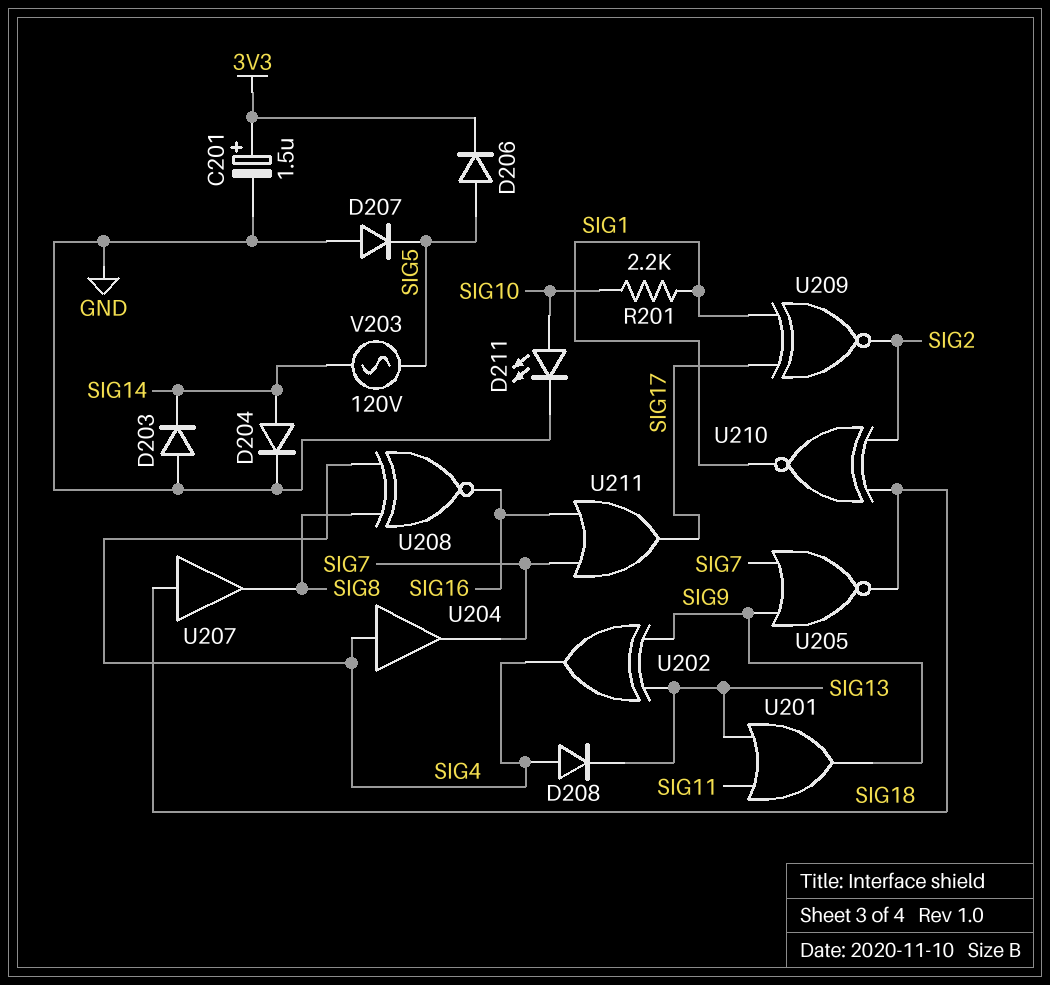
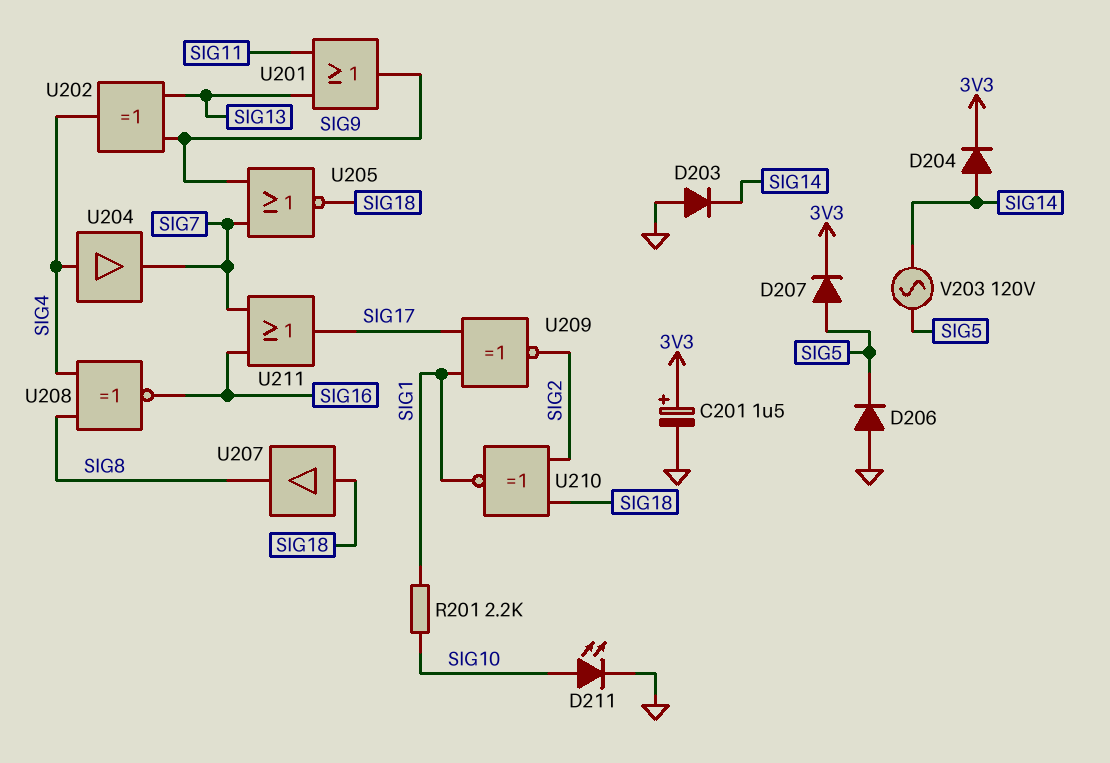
D204: diode (A SIG14, K GND) -> diode (A SIG14, K 3V3)
D206: diode (A SIG5, K 3V3) -> diode (A GND, K SIG5)
D207: diode (A GND, K SIG5) -> diode (A SIG5, K 3V3)
D208: diode (A SIG4, K SIG13) -> none

